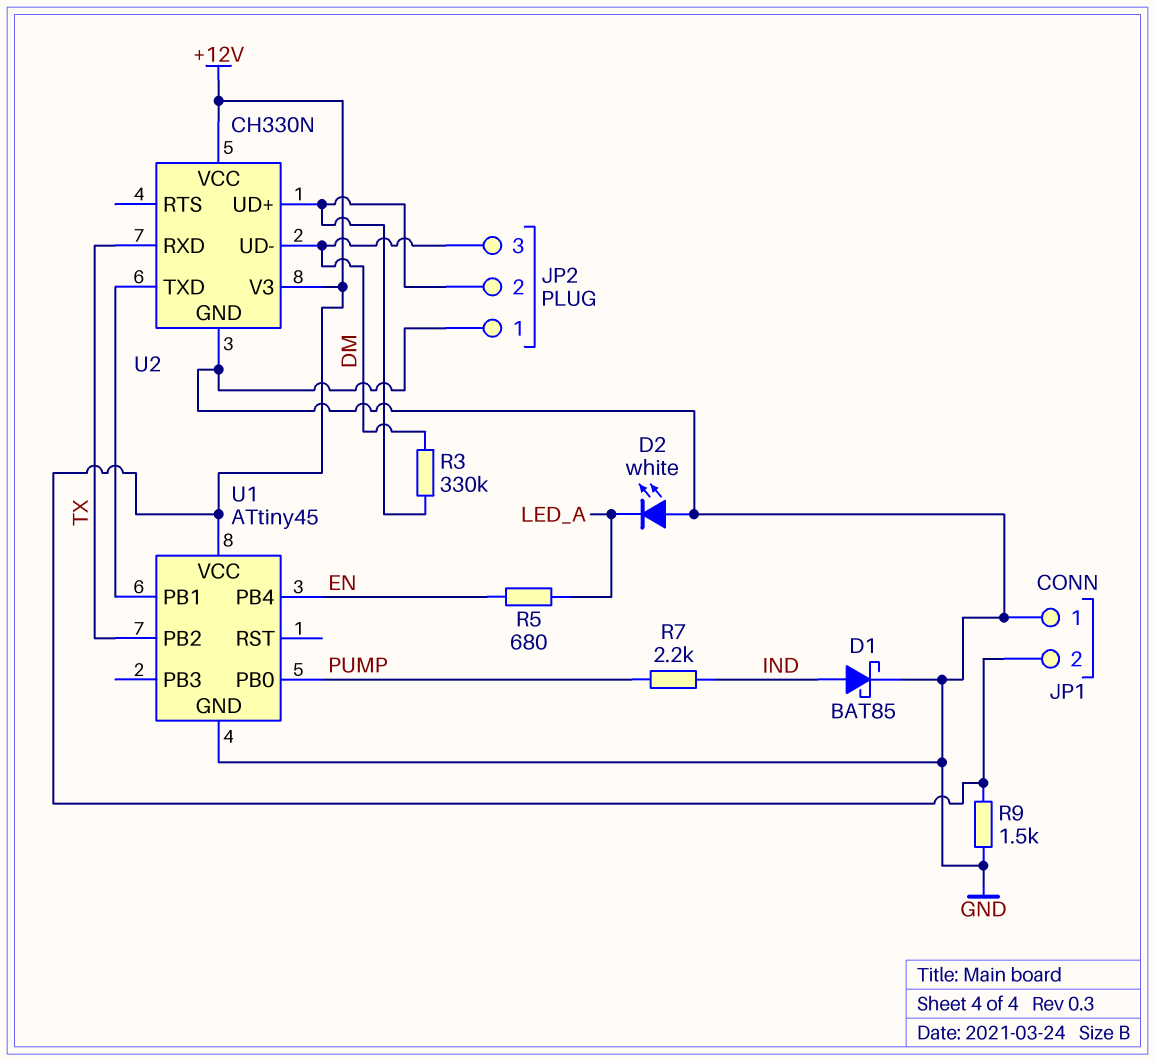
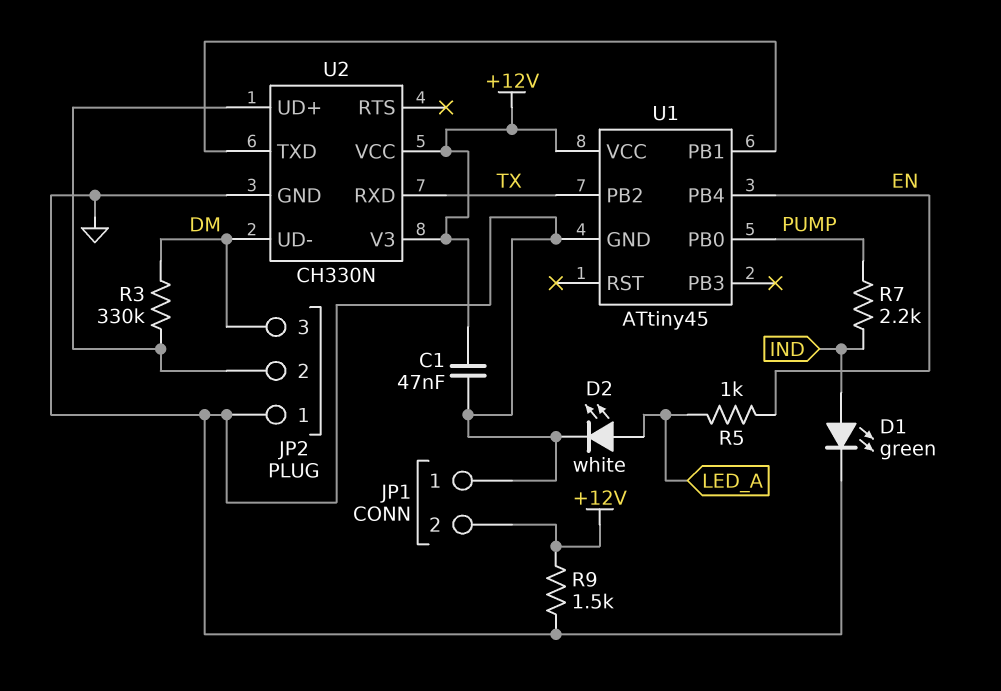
C1: none -> 47nF (+12V, GND)
D1: schottky BAT85 (A IND, K GND) -> LED green (A IND, K GND)
D2: LED white (A GND, K LED_A) -> LED white (A LED_A, K GND)
R5: 680 (EN, LED_A) -> 1k (EN, LED_A)

